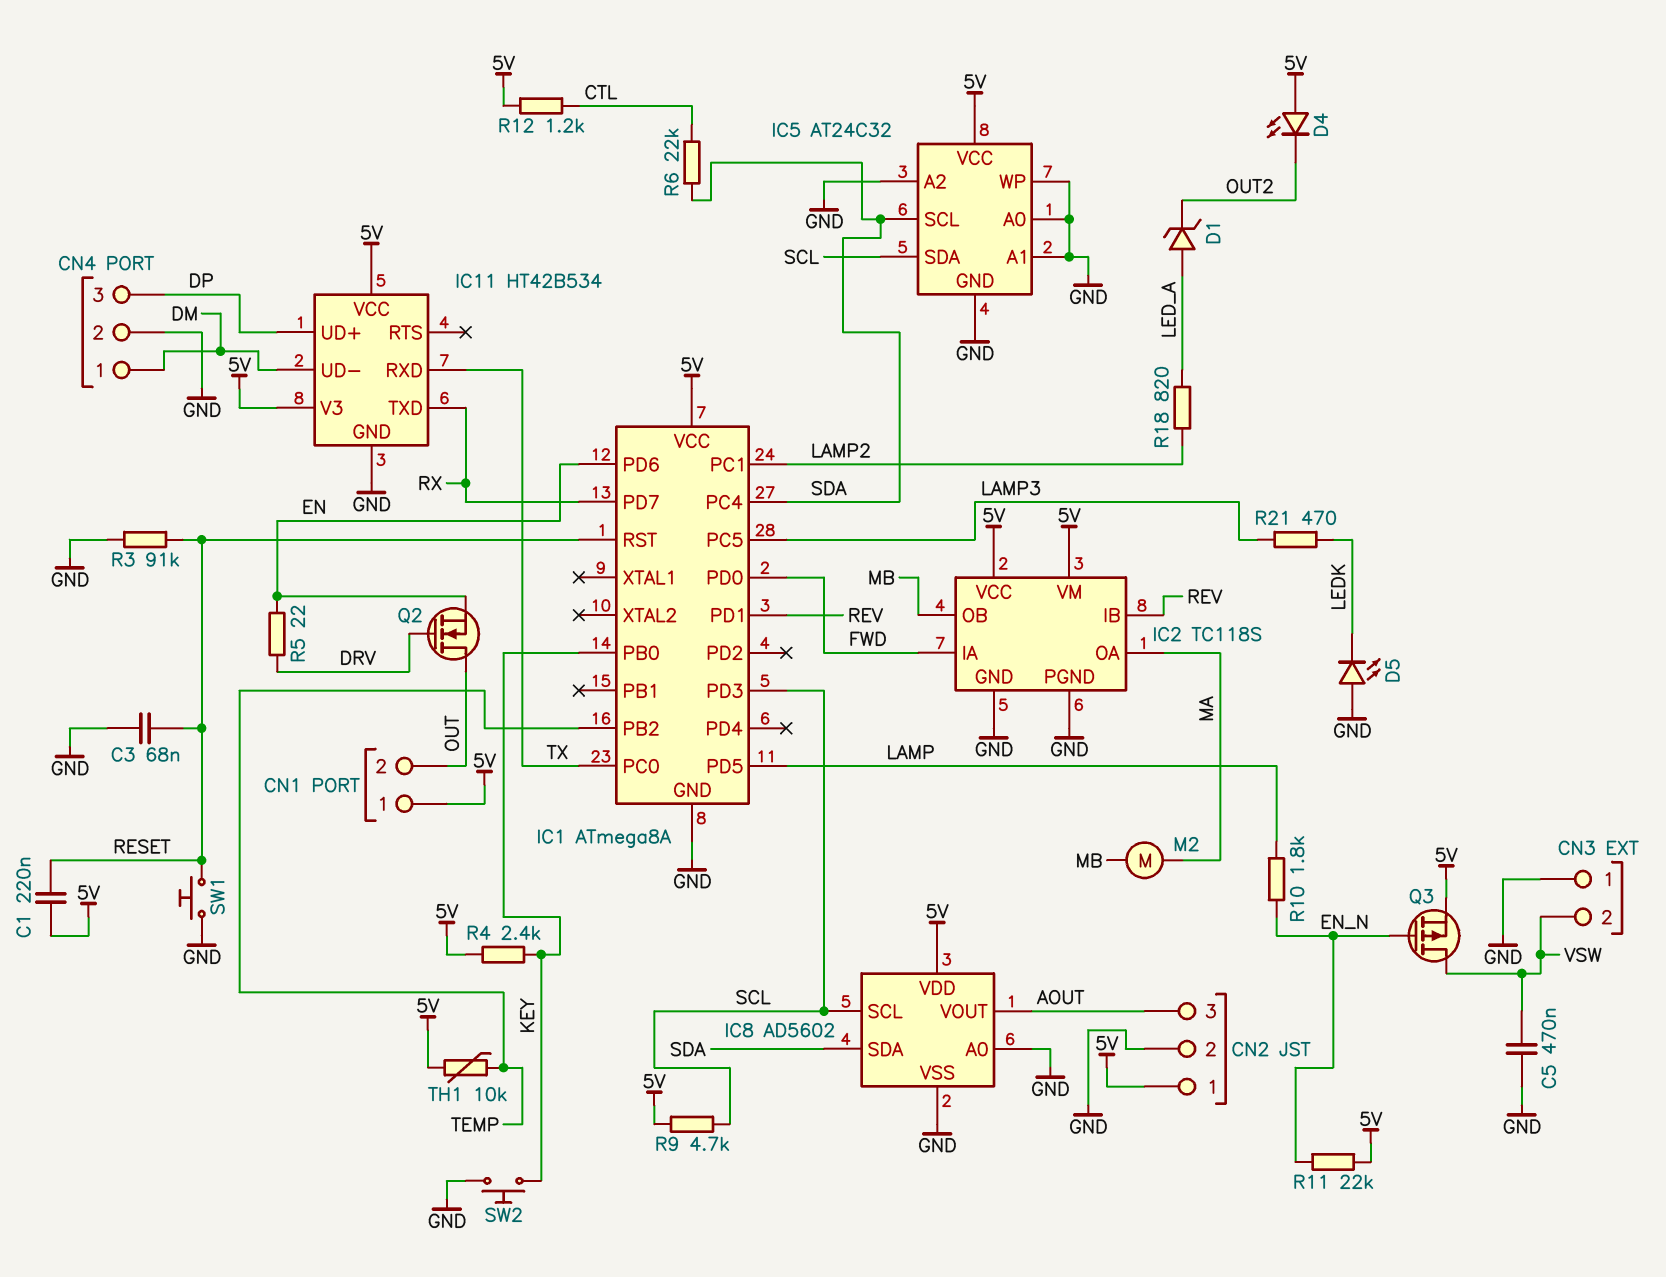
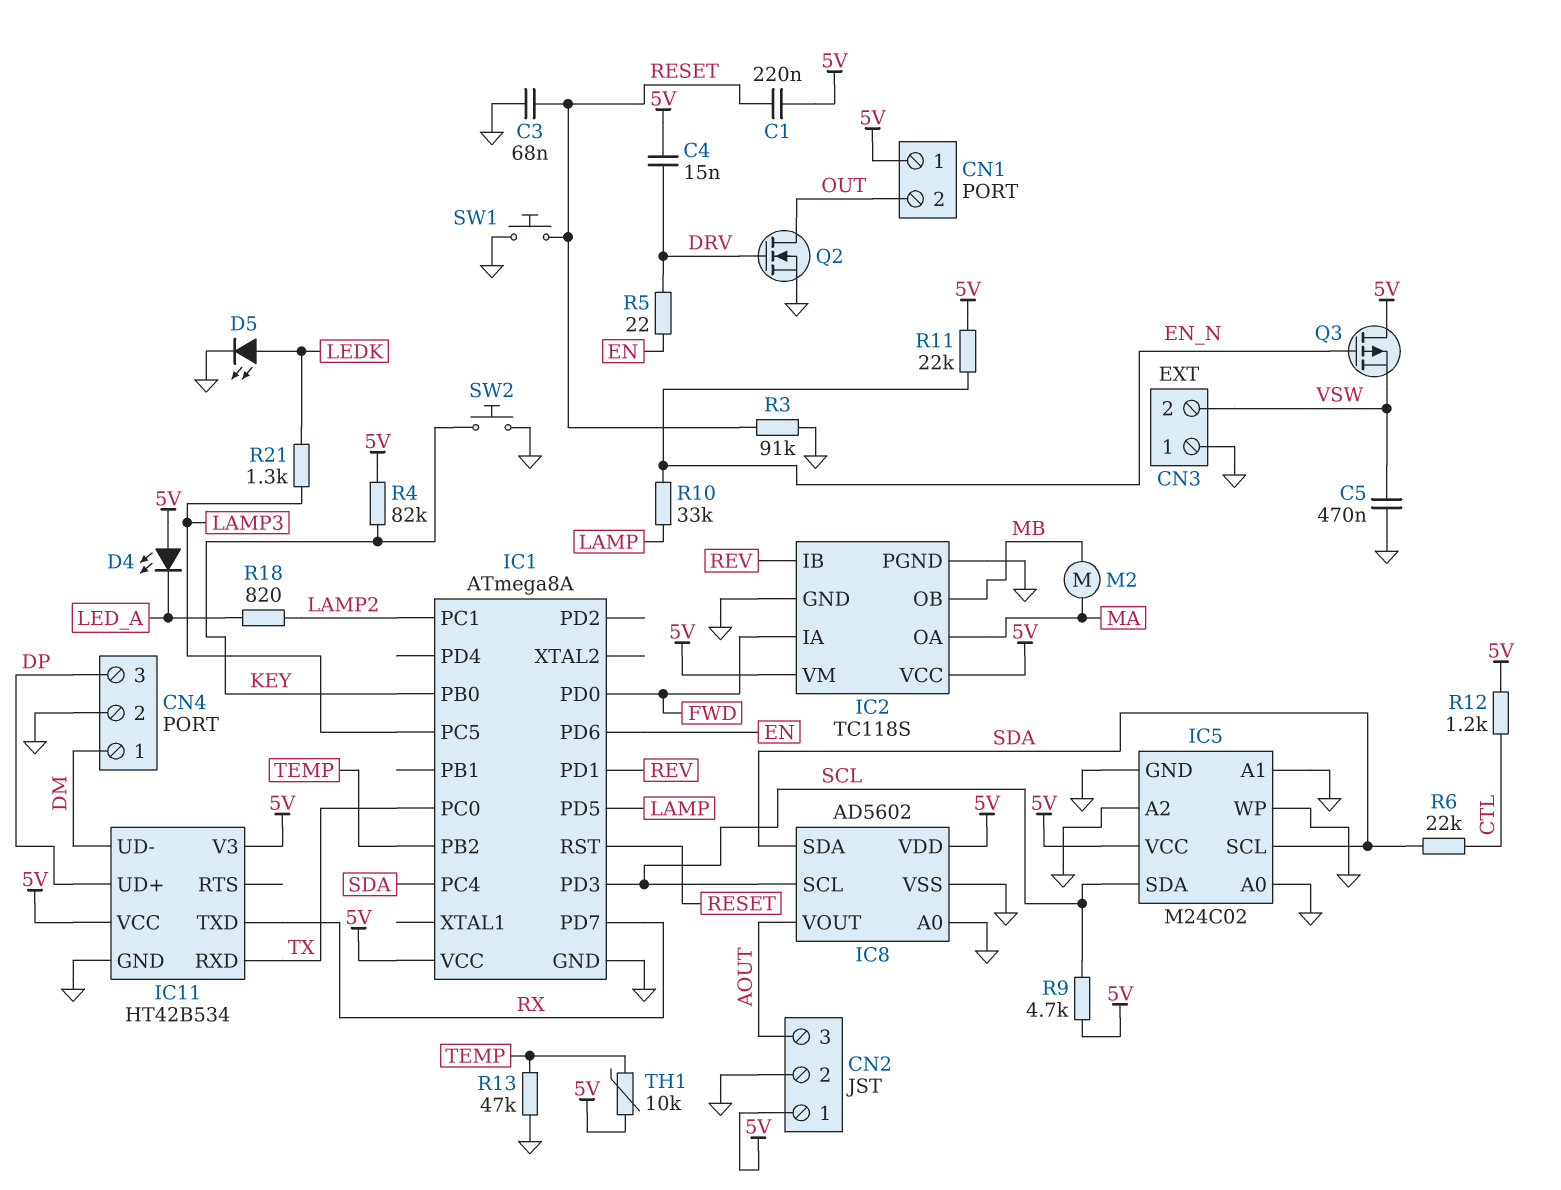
C4: none -> 15nF (5V, DRV)
D1: zener (A LED_A, K OUT2) -> none
D4: LED (A 5V, K OUT2) -> LED (A 5V, K LED_A)
D5: LED (A GND, K LEDK) -> LED (A LEDK, K GND)
IC5: AT24C32 -> M24C02
Q2: NMOS (G DRV, D OUT, S EN) -> NMOS (G DRV, D OUT, S GND)
Q3: PMOS (G EN_N, D VSW, S 5V) -> PMOS (G EN_N, D 5V, S VSW)
R4: 2.4k (5V, KEY) -> 82k (5V, KEY)
R10: 1.8k (EN_N, LAMP) -> 33k (EN_N, LAMP)
R13: none -> 47k (GND, TEMP)
R21: 470 (LAMP3, LEDK) -> 1.3k (LAMP3, LEDK)

